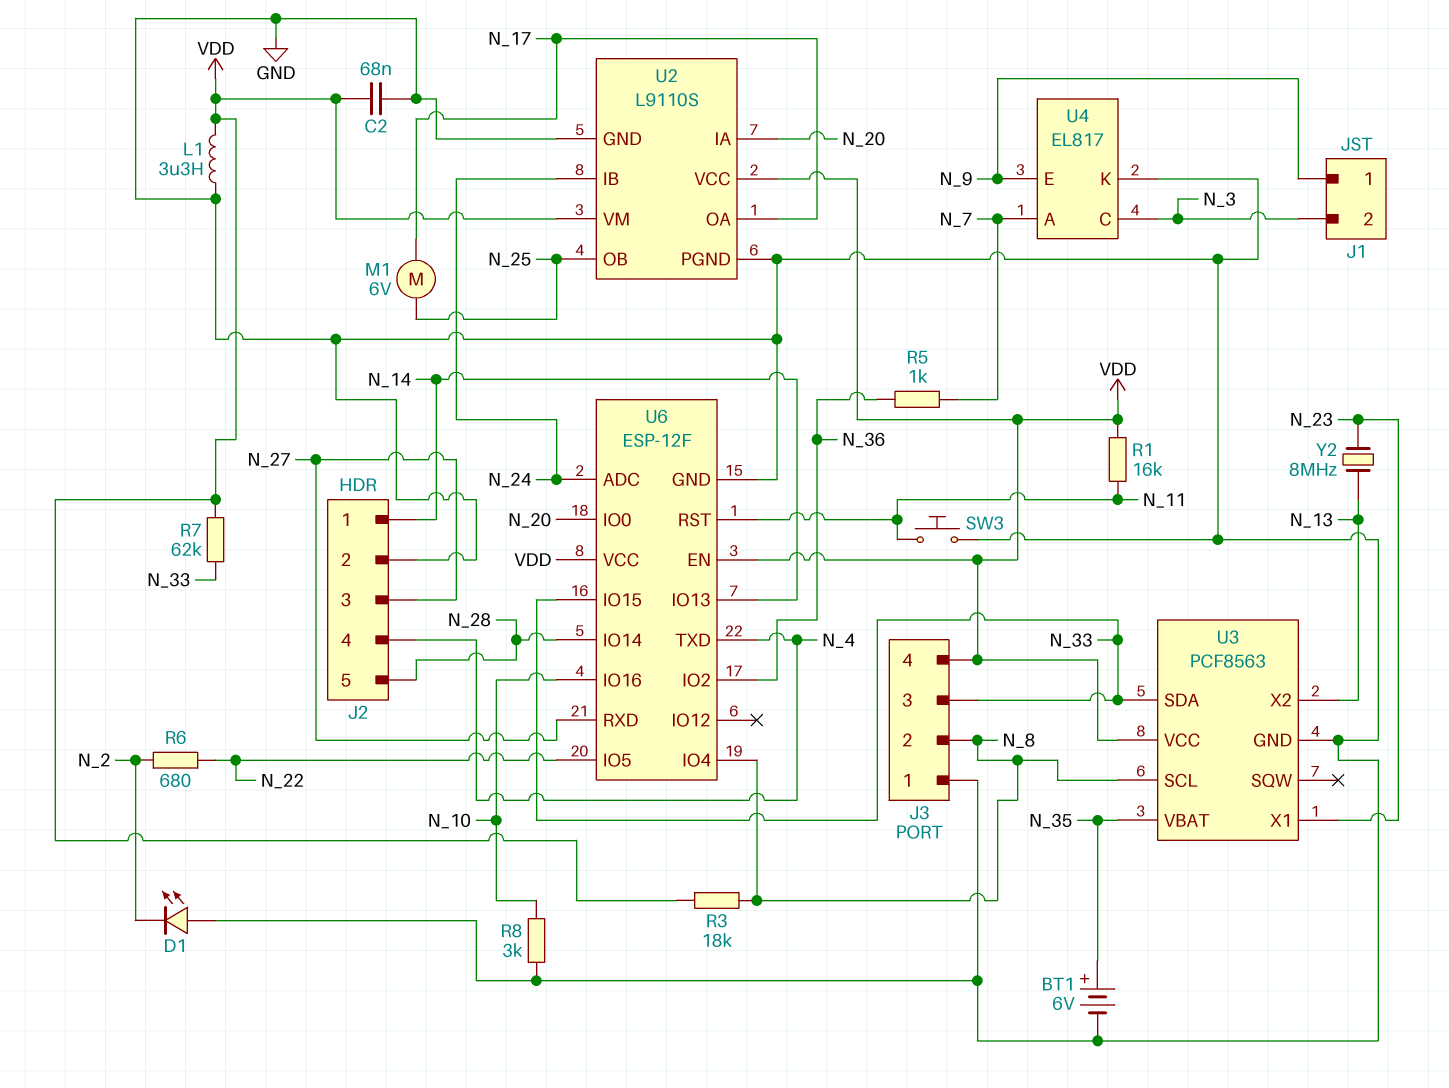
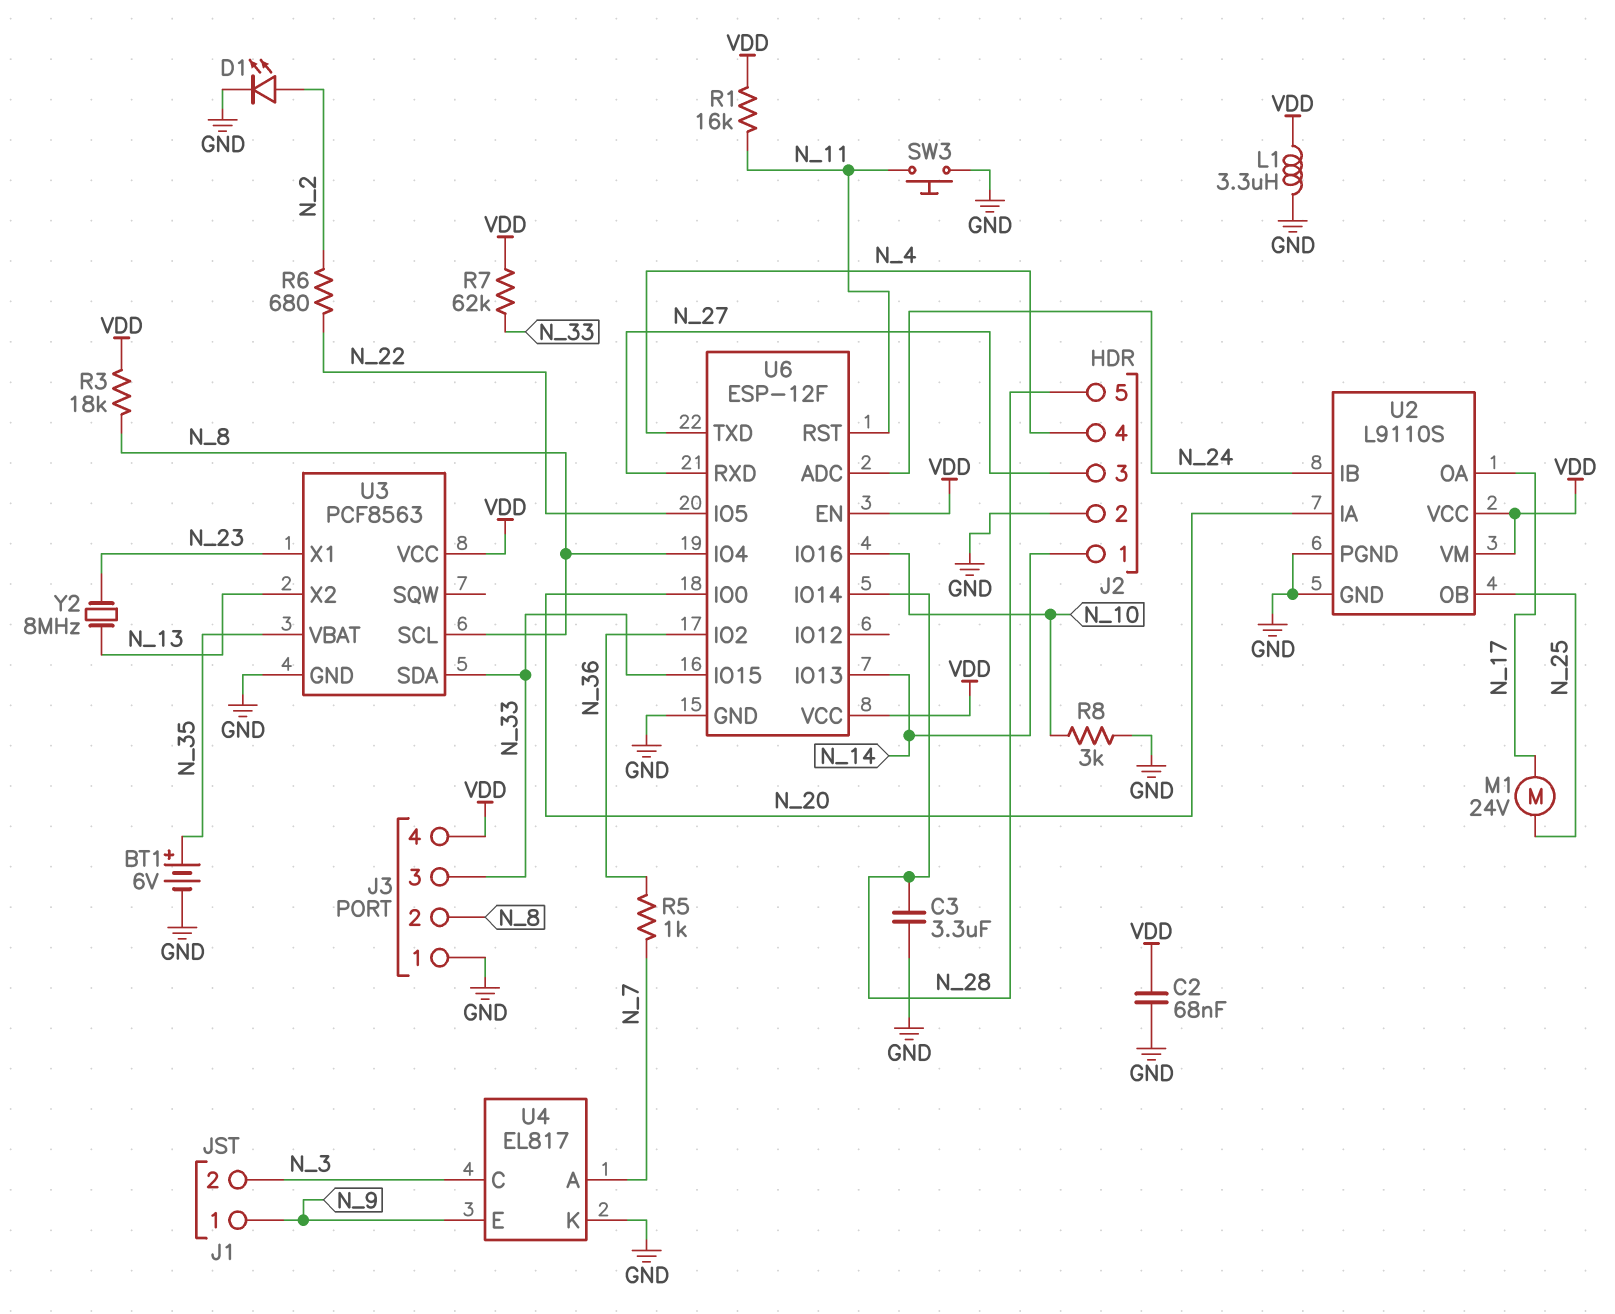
C3: none -> 3.3uF (GND, N_28)
D1: LED (A GND, K N_2) -> LED (A N_2, K GND)
M1: motor 6V (N_17, N_25) -> motor 24V (N_17, N_25)

